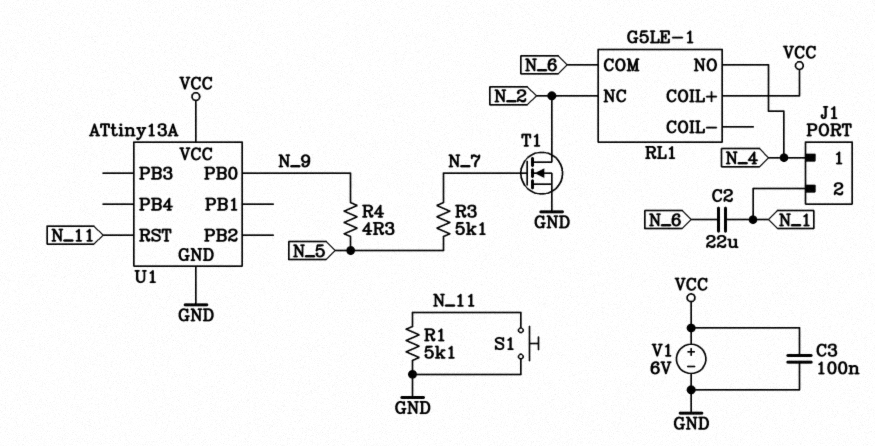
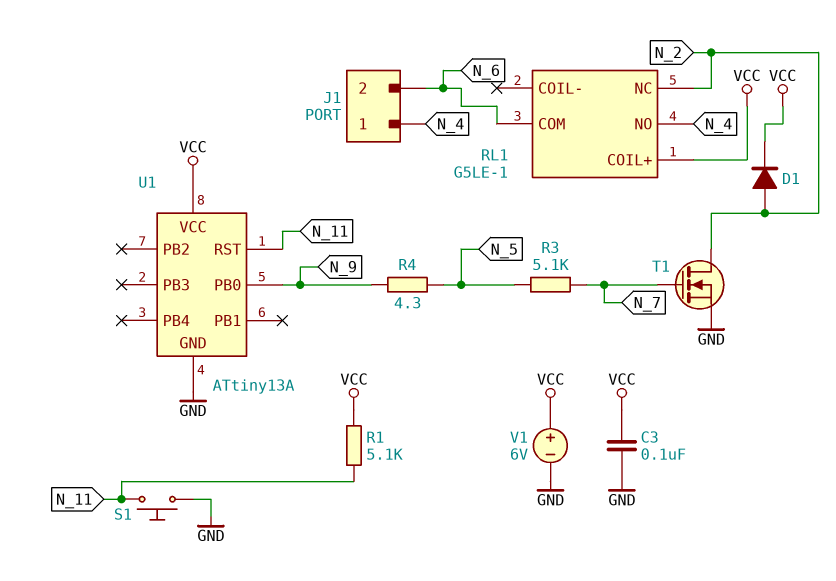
C2: 22uF (N_1, N_6) -> none
D1: none -> diode (A N_2, K VCC)
J1 pin 2: N_1 -> N_6
R1: 5.1k (GND, N_11) -> 5.1k (N_11, VCC)

